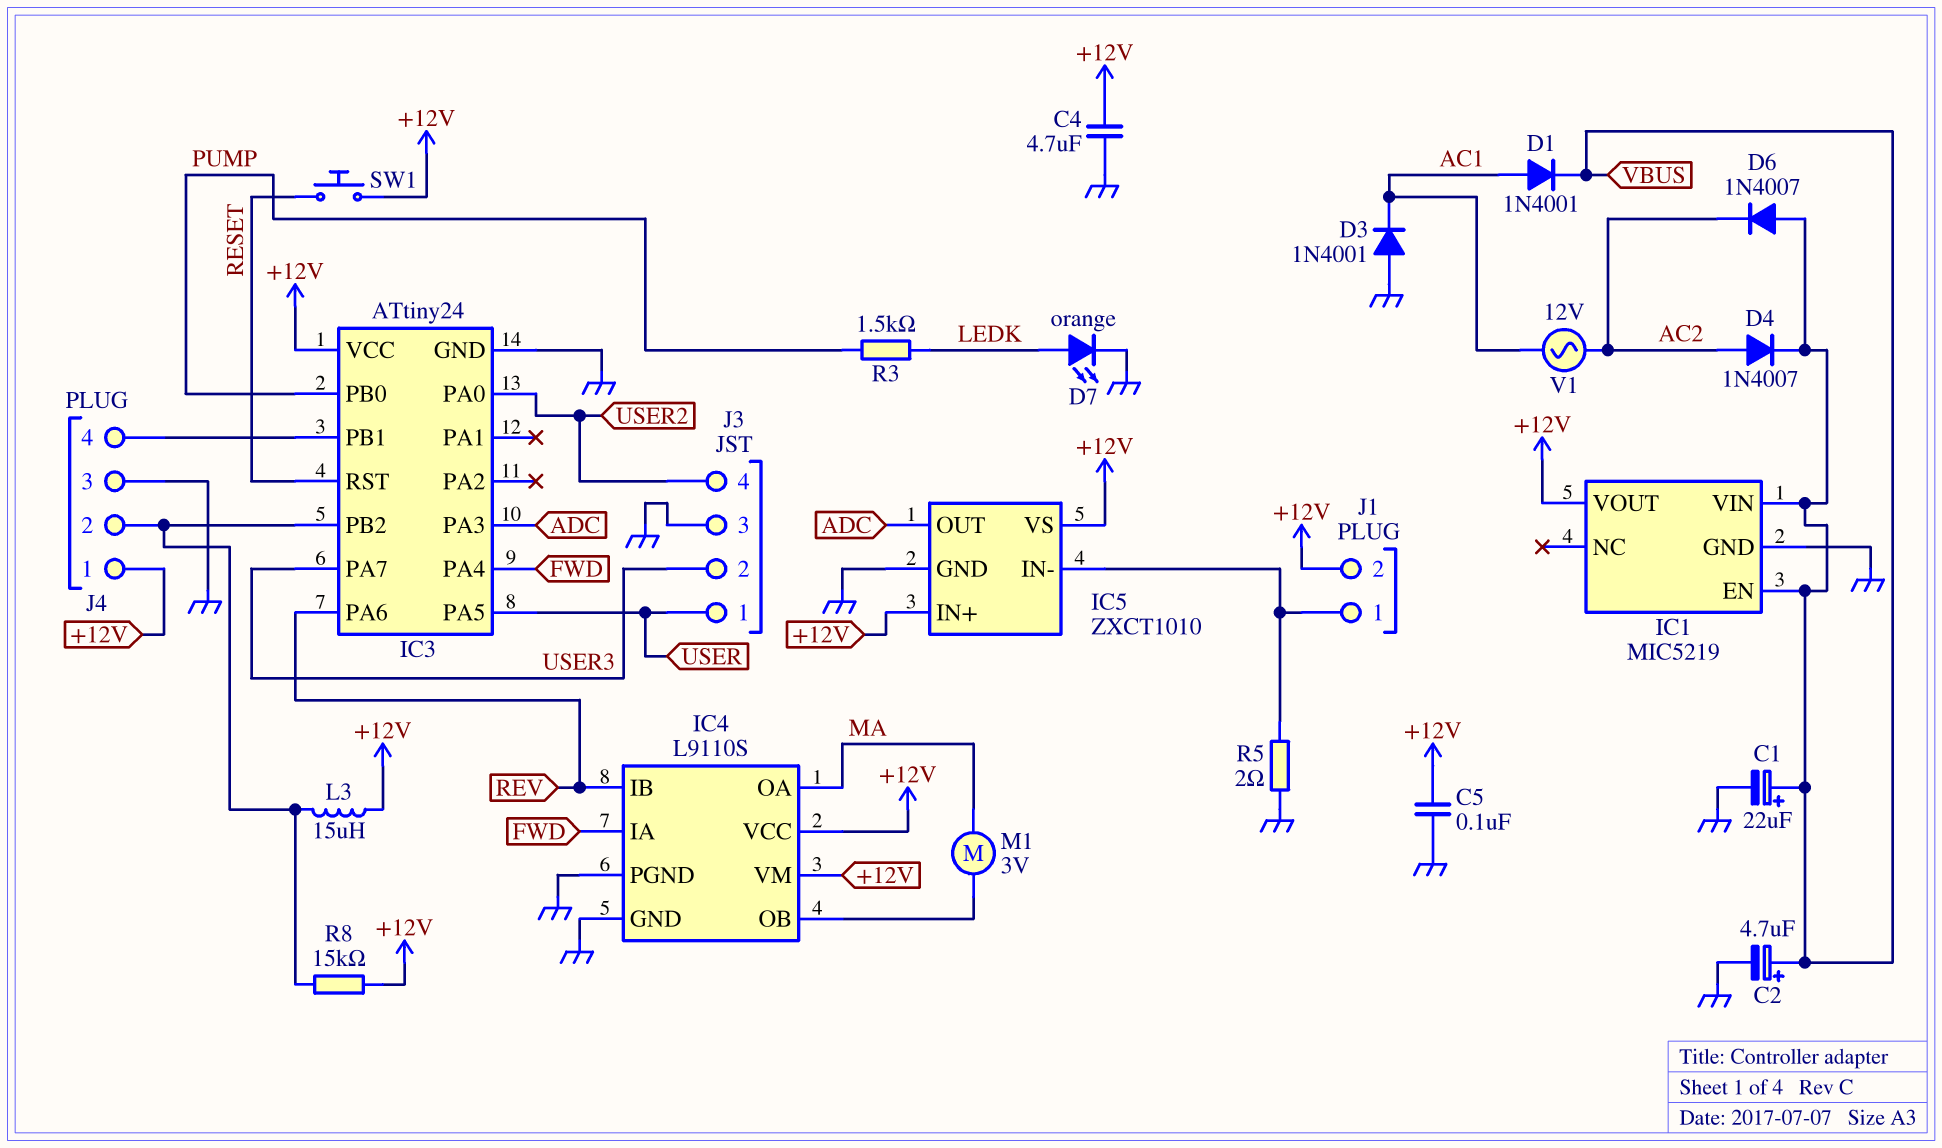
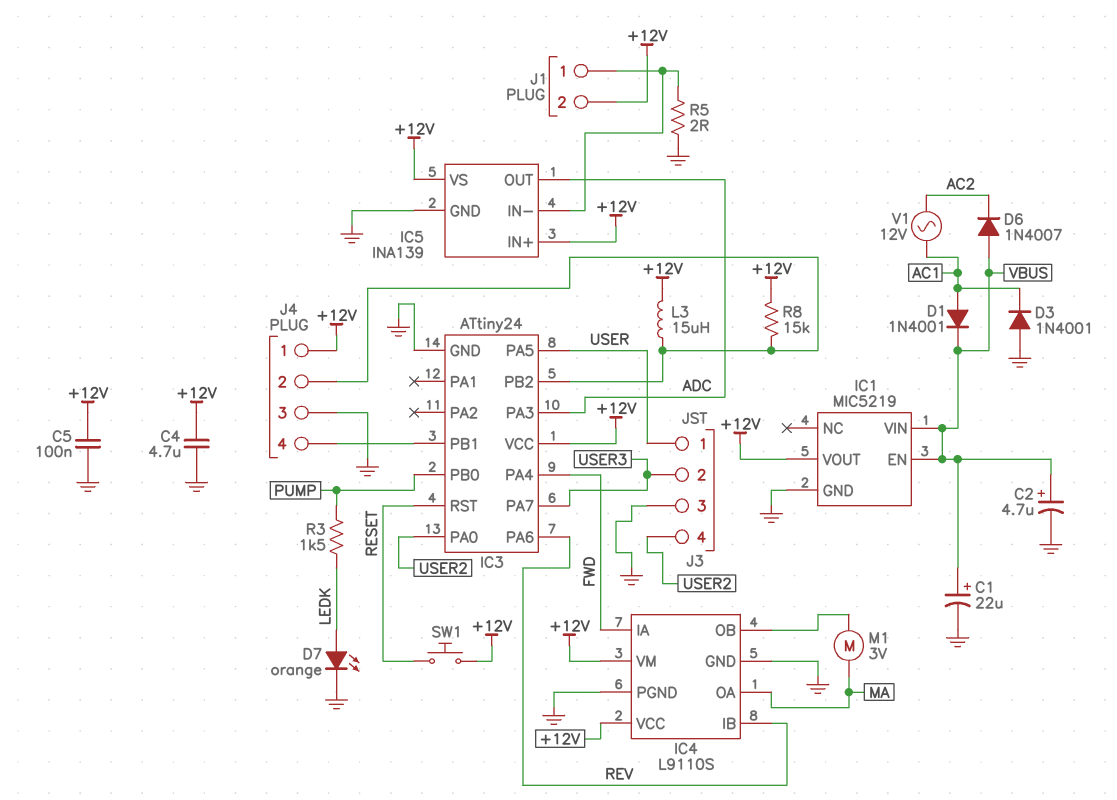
D4: diode 1N4007 (A AC2, K VBUS) -> none
IC5: ZXCT1010 -> INA139

